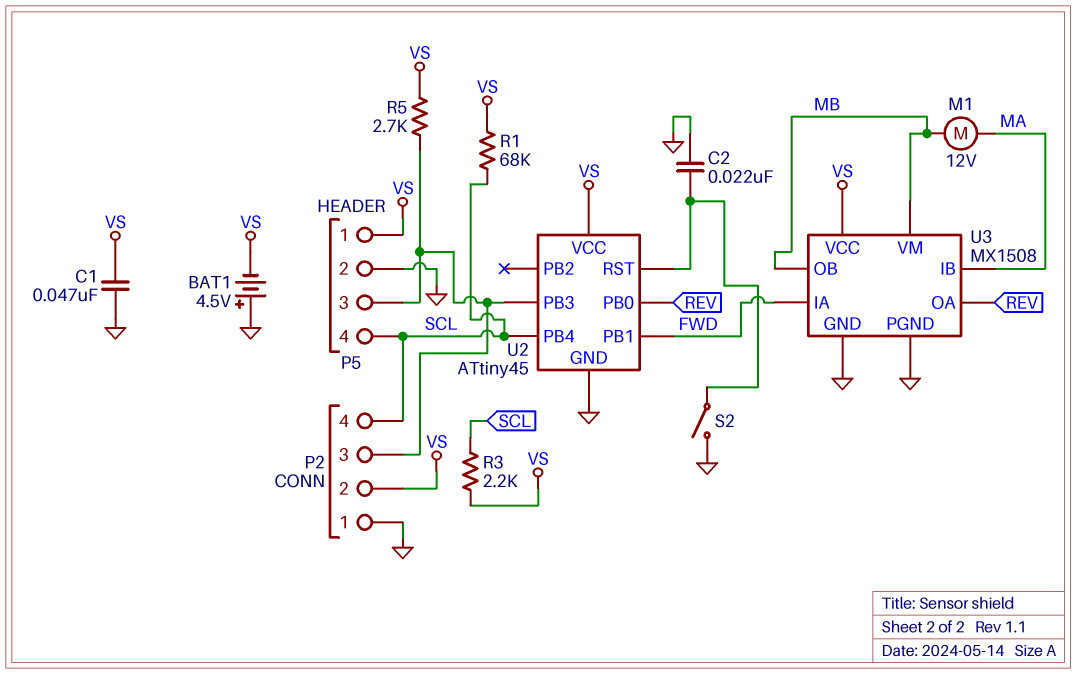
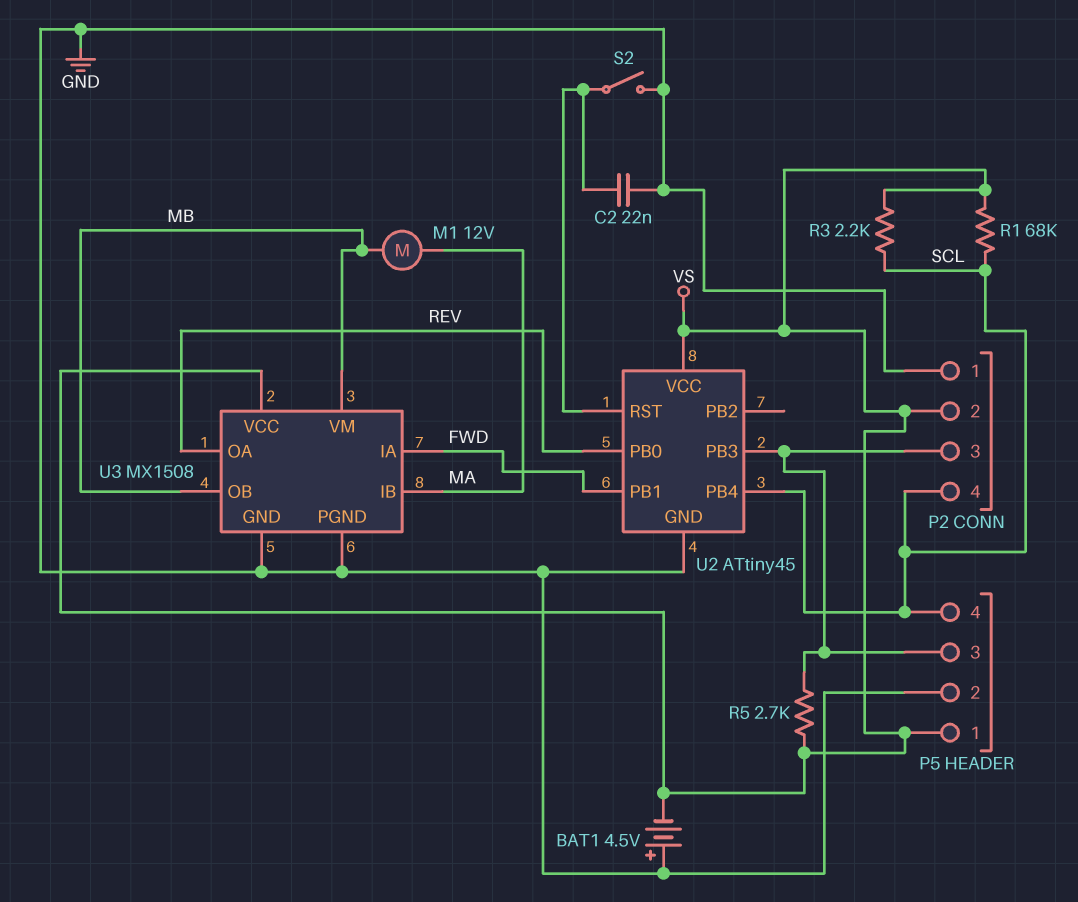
C1: 47nF (GND, VS) -> none

